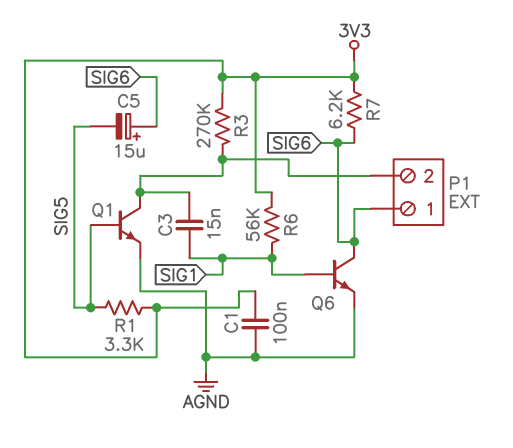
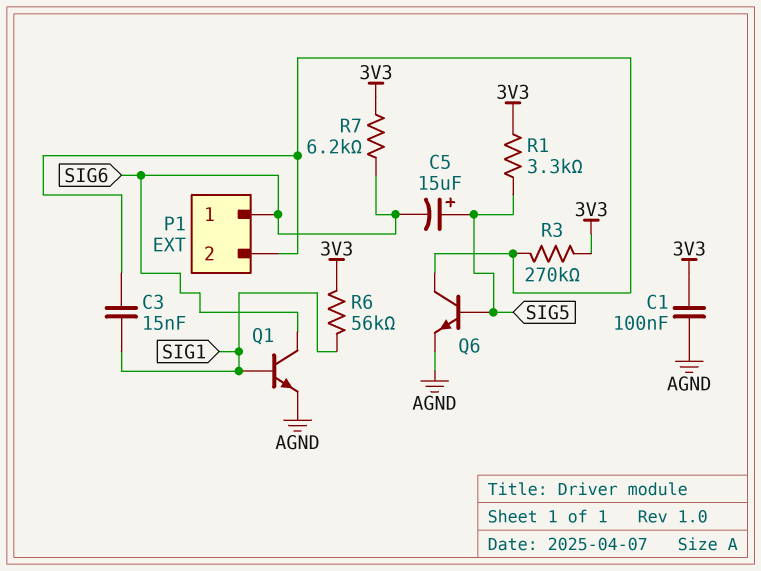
C5: 15uF (plus SIG6, minus SIG5) -> 15uF (plus SIG5, minus SIG6)
Q1: NPN (B SIG5, C P1/2, E AGND) -> NPN (B SIG1, C SIG6, E AGND)
Q6: NPN (B SIG1, C SIG6, E AGND) -> NPN (B SIG5, C P1/2, E AGND)

